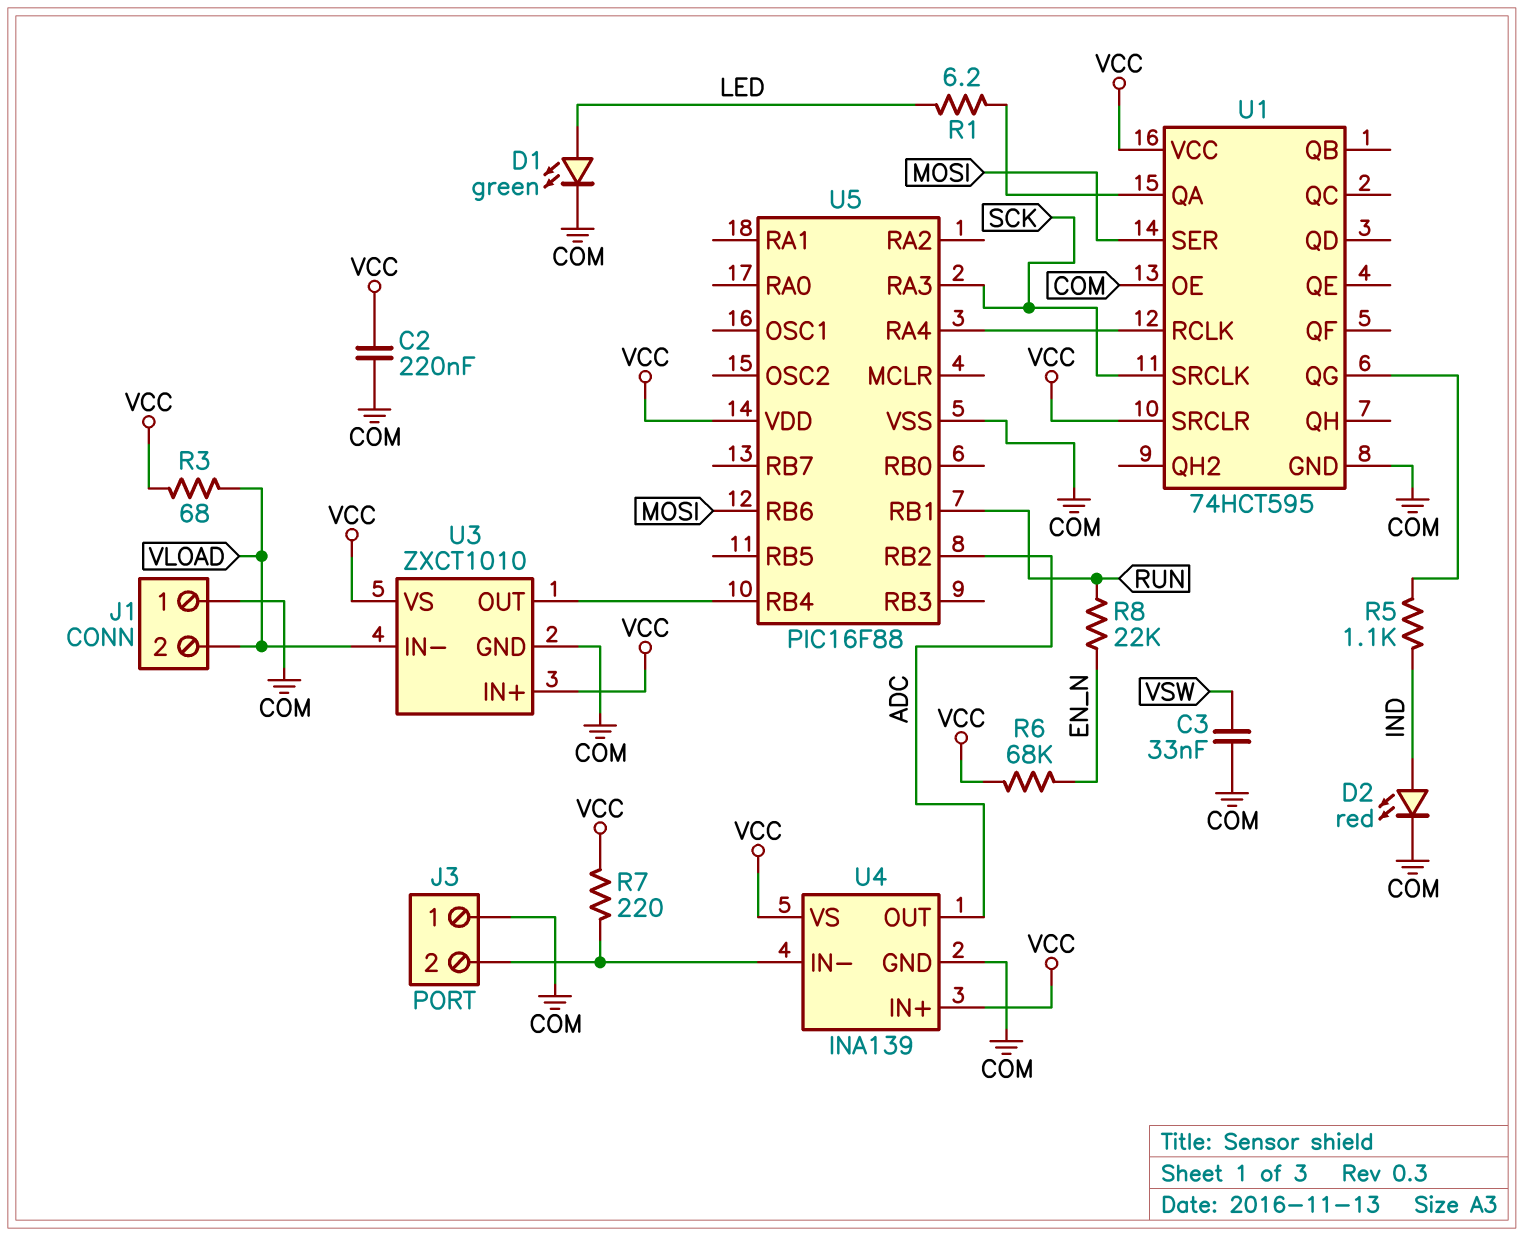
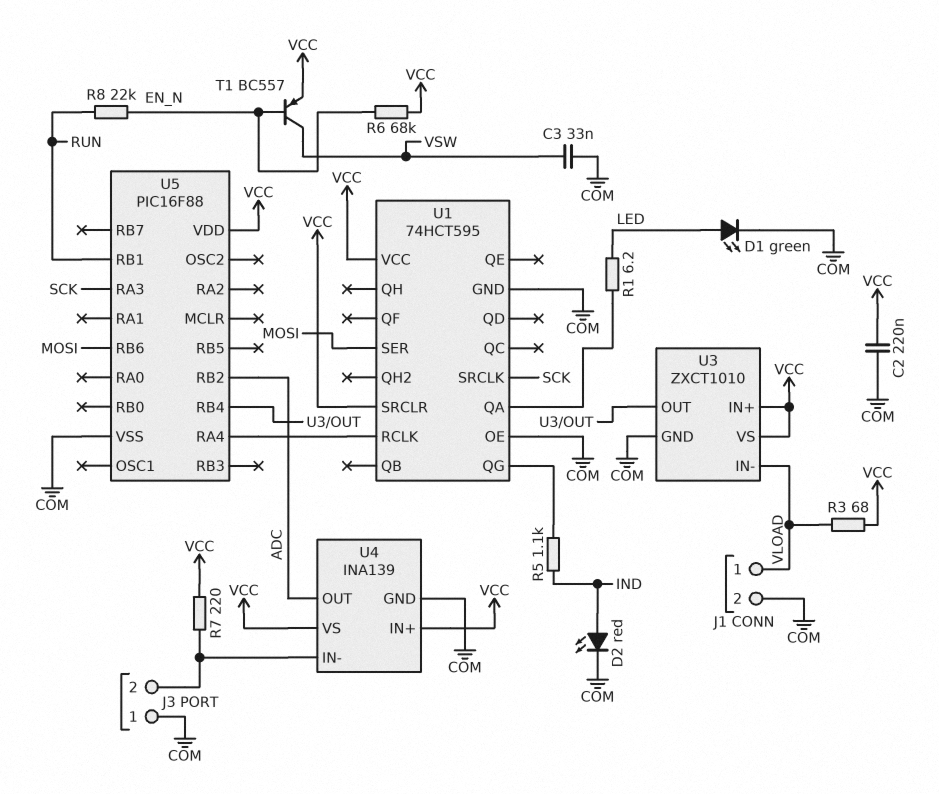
J1 pin 1: COM -> VLOAD
J1 pin 2: VLOAD -> COM
T1: none -> PNP BC557 (B EN_N, C VSW, E VCC)

